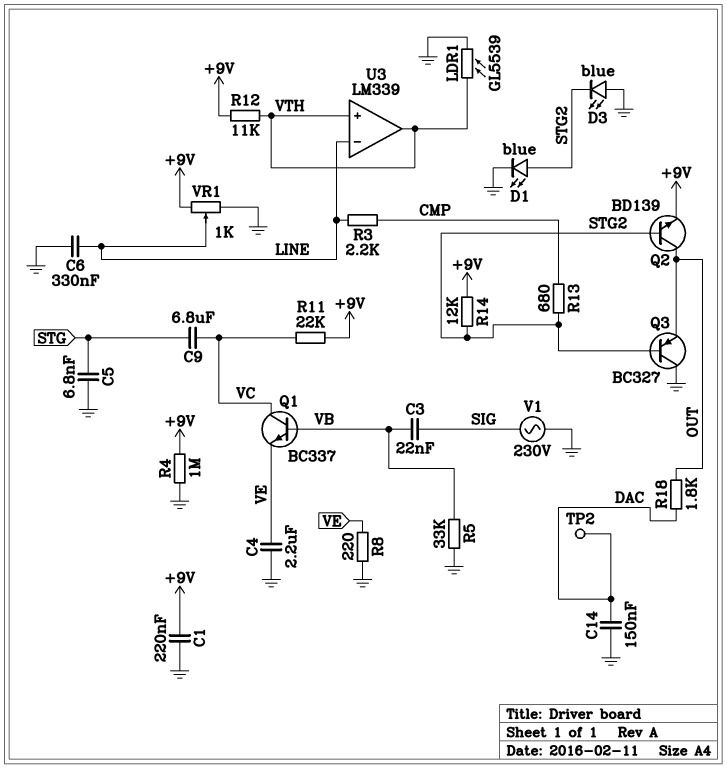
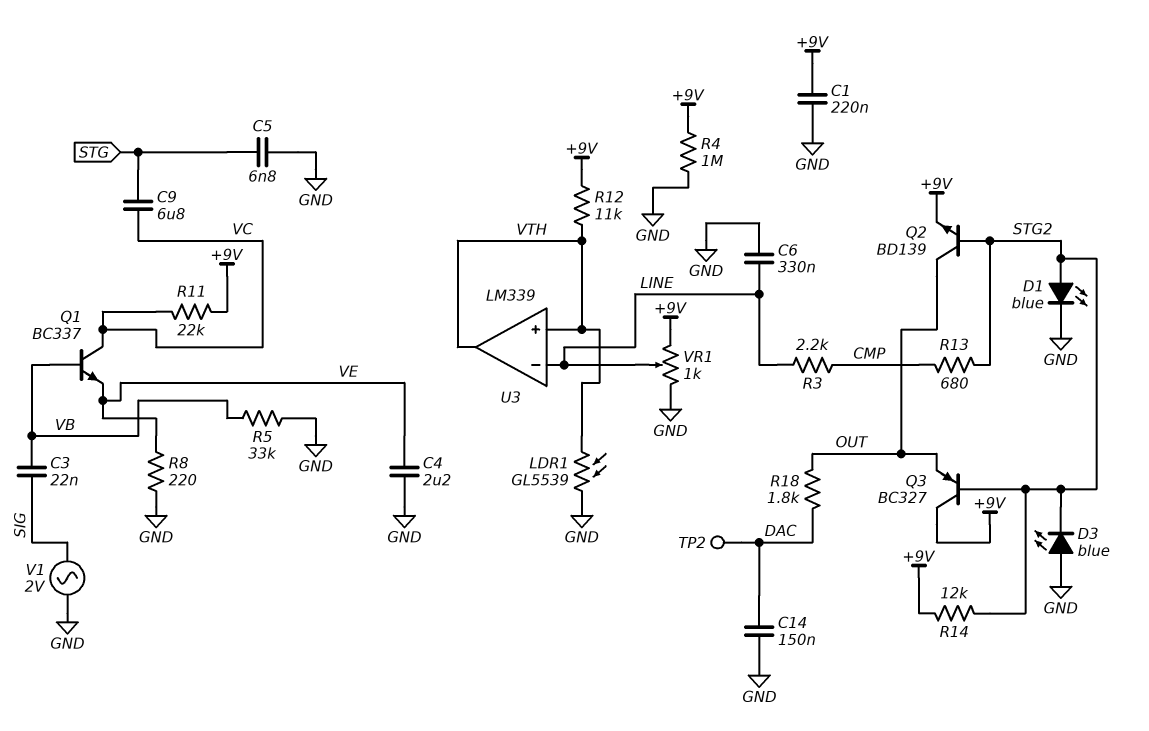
Q3: PNP BC327 (B STG2, C GND, E OUT) -> PNP BC327 (B STG2, C +9V, E OUT)
V1: AC 230V (GND, SIG) -> AC 2V (GND, SIG)

